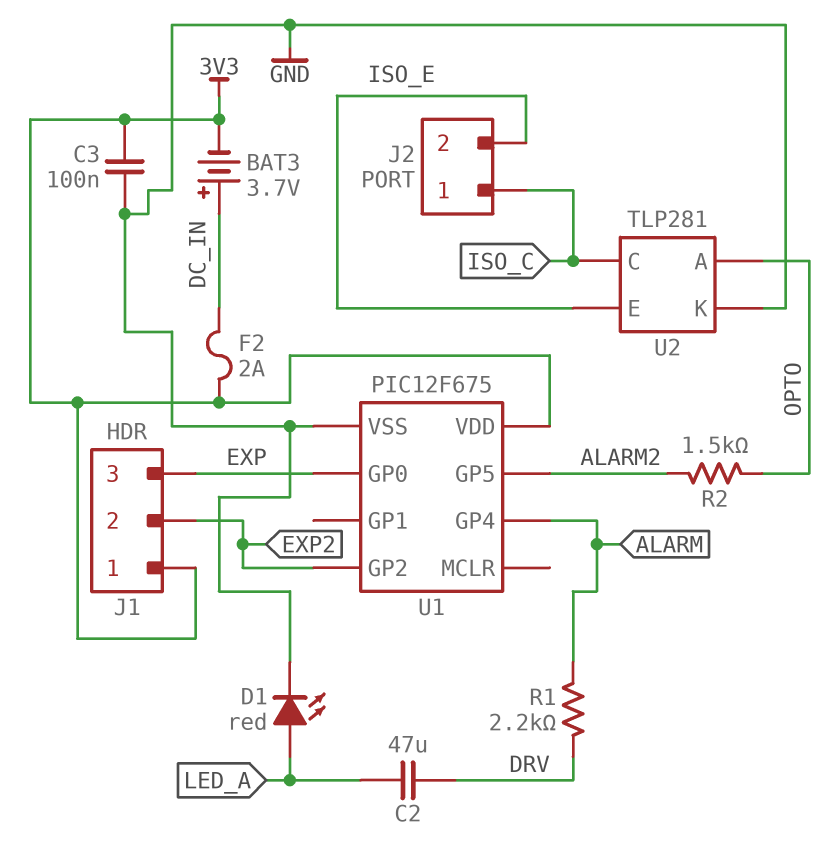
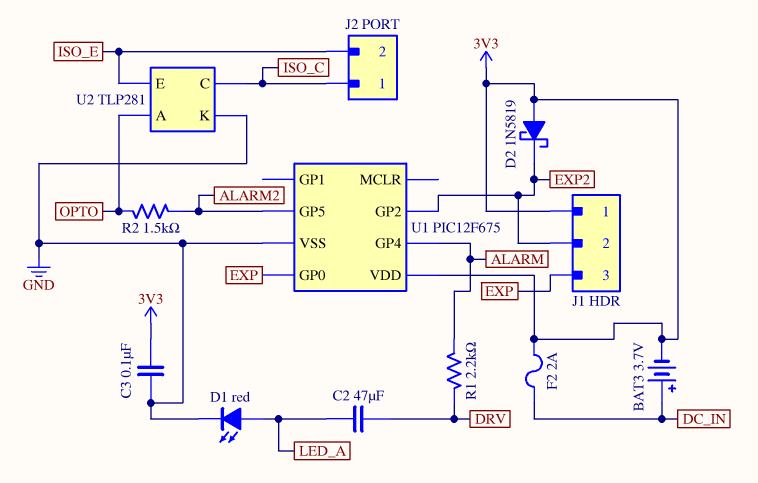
D2: none -> schottky 1N5819 (A 3V3, K EXP2)

